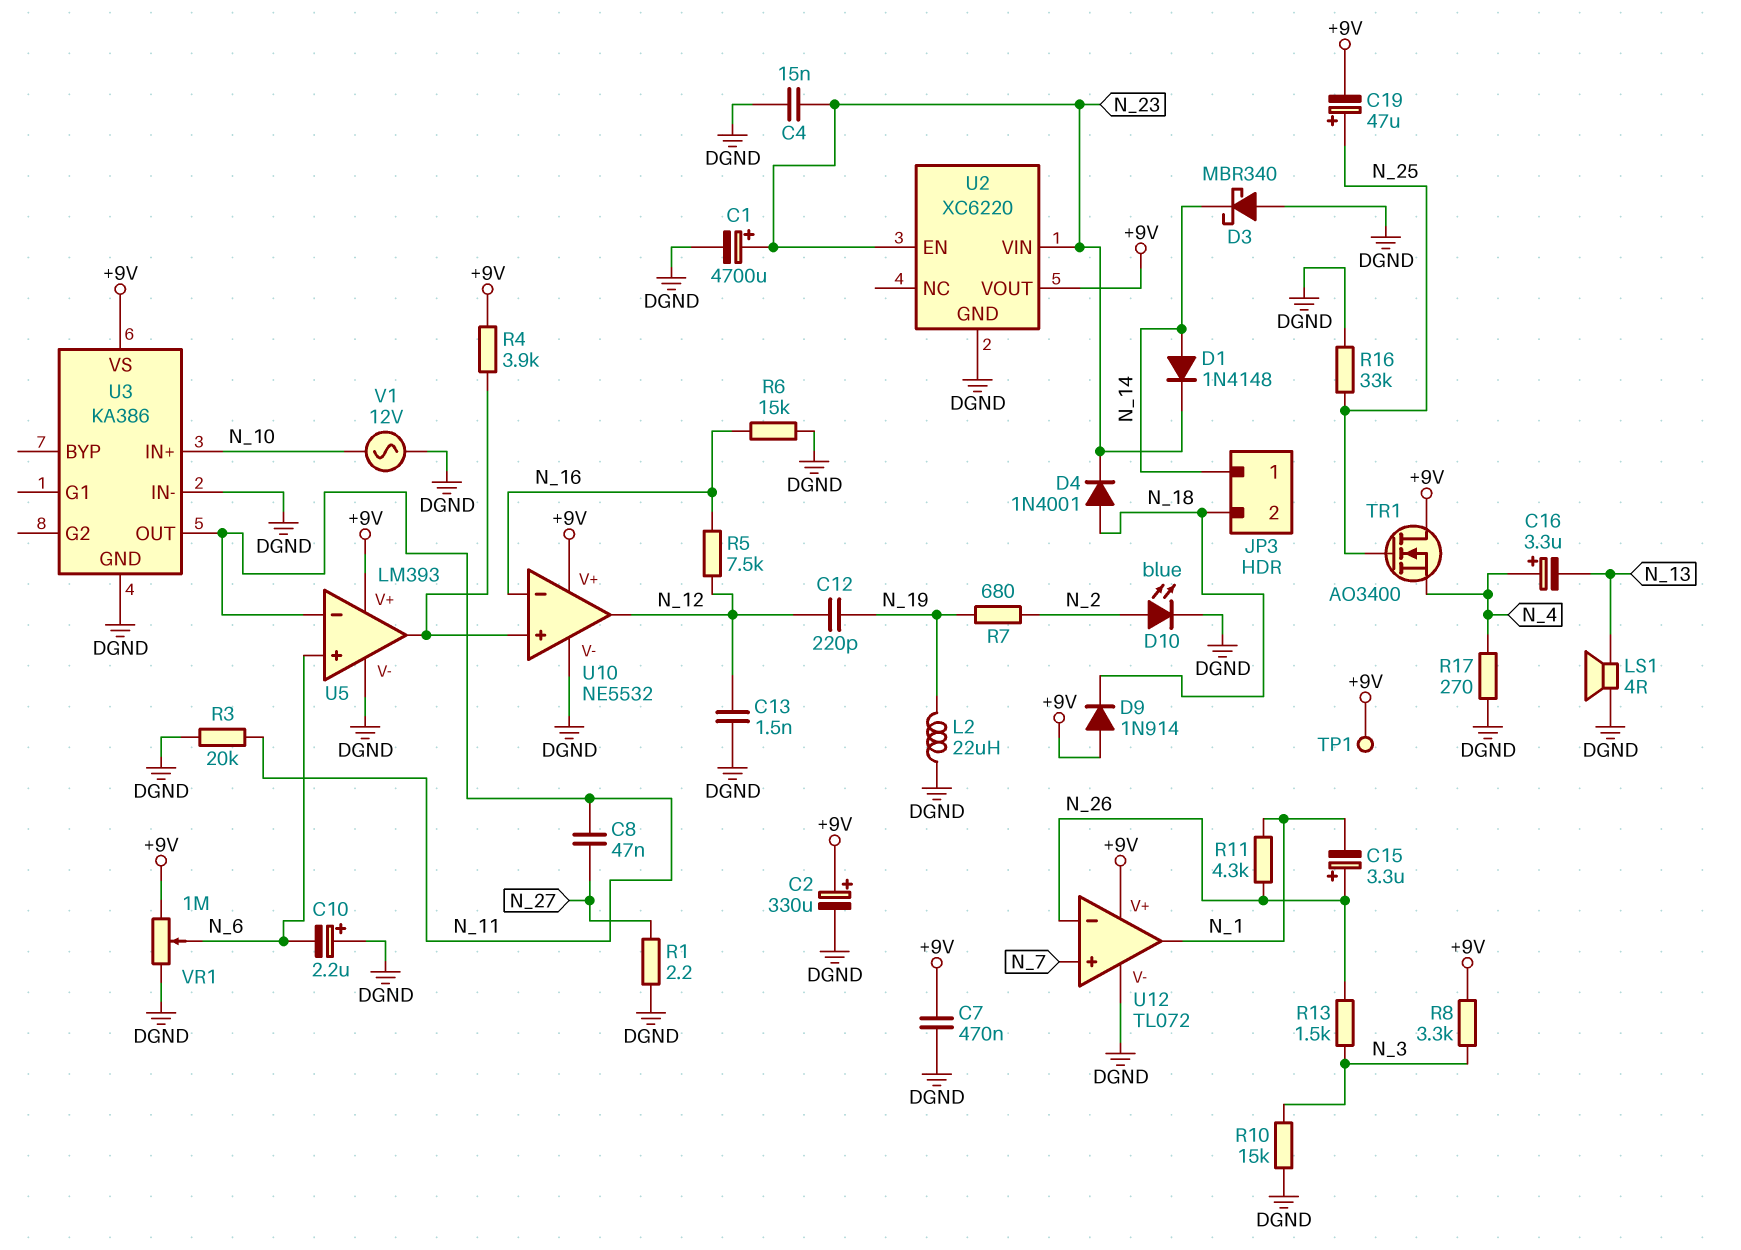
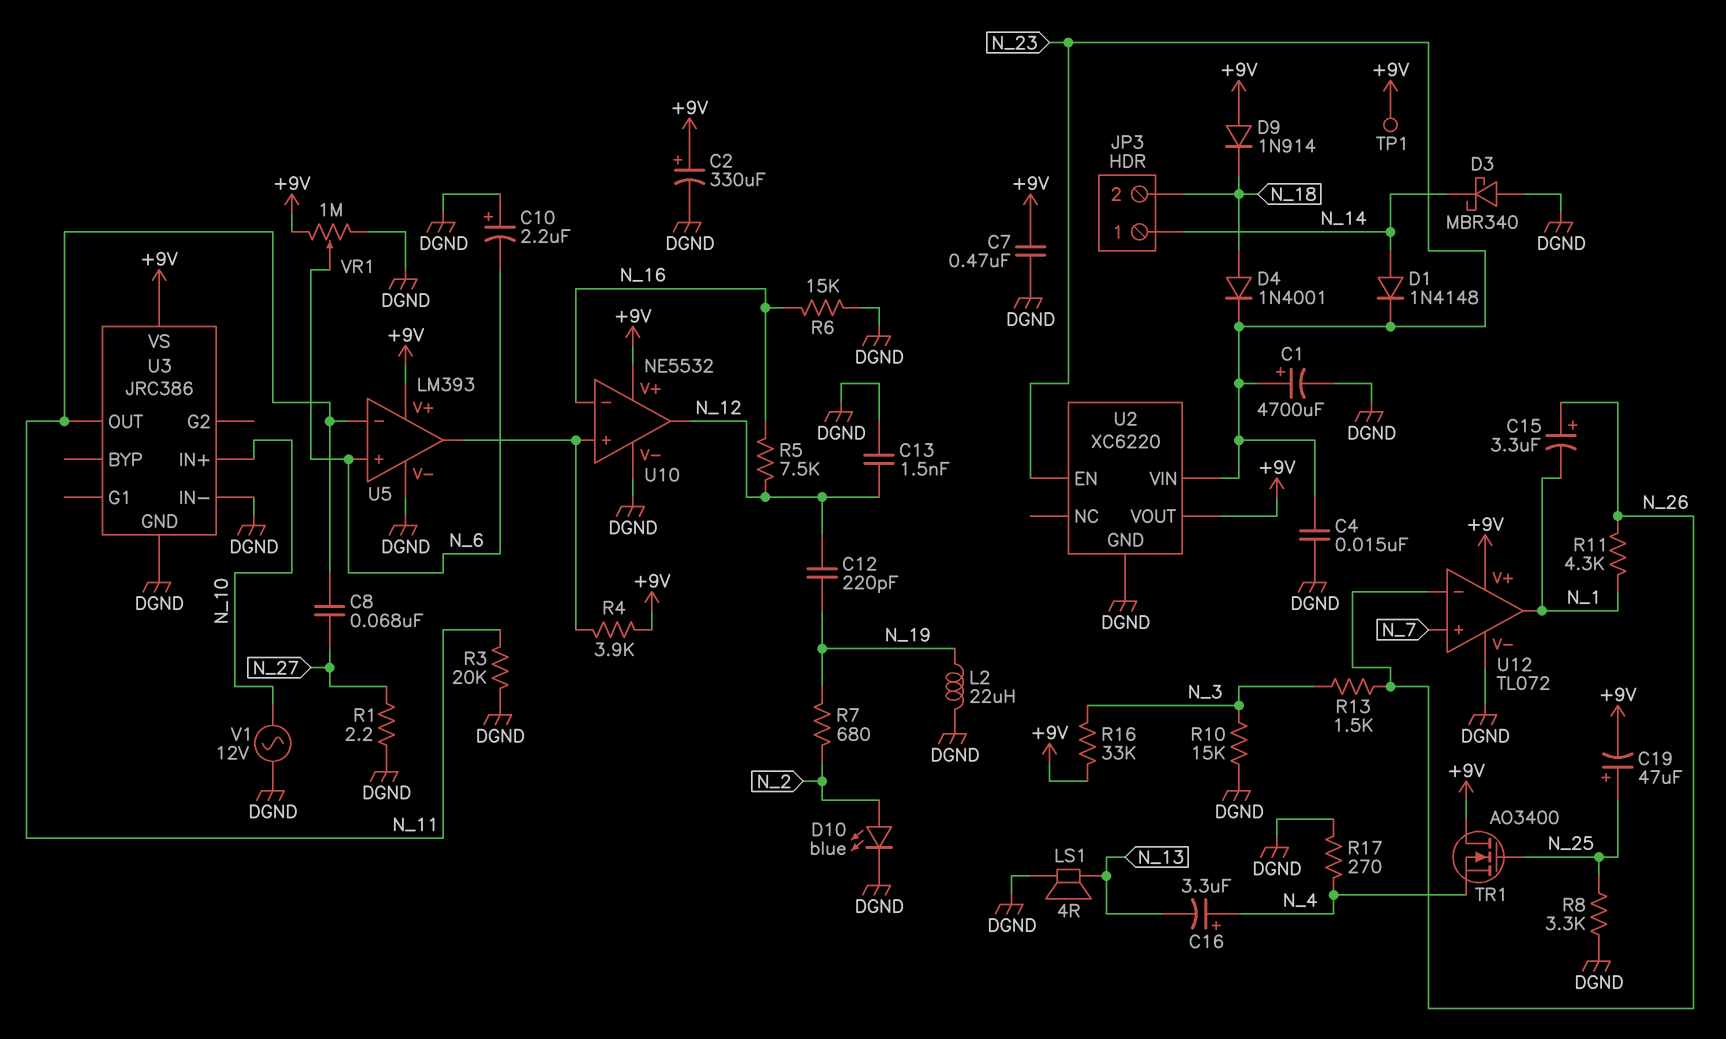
C8: 47nF (N_11, N_27) -> 68nF (N_11, N_27)
R8: 3.3k (+9V, N_3) -> 3.3k (DGND, N_25)
R16: 33k (DGND, N_25) -> 33k (+9V, N_3)
U3: KA386 -> JRC386

